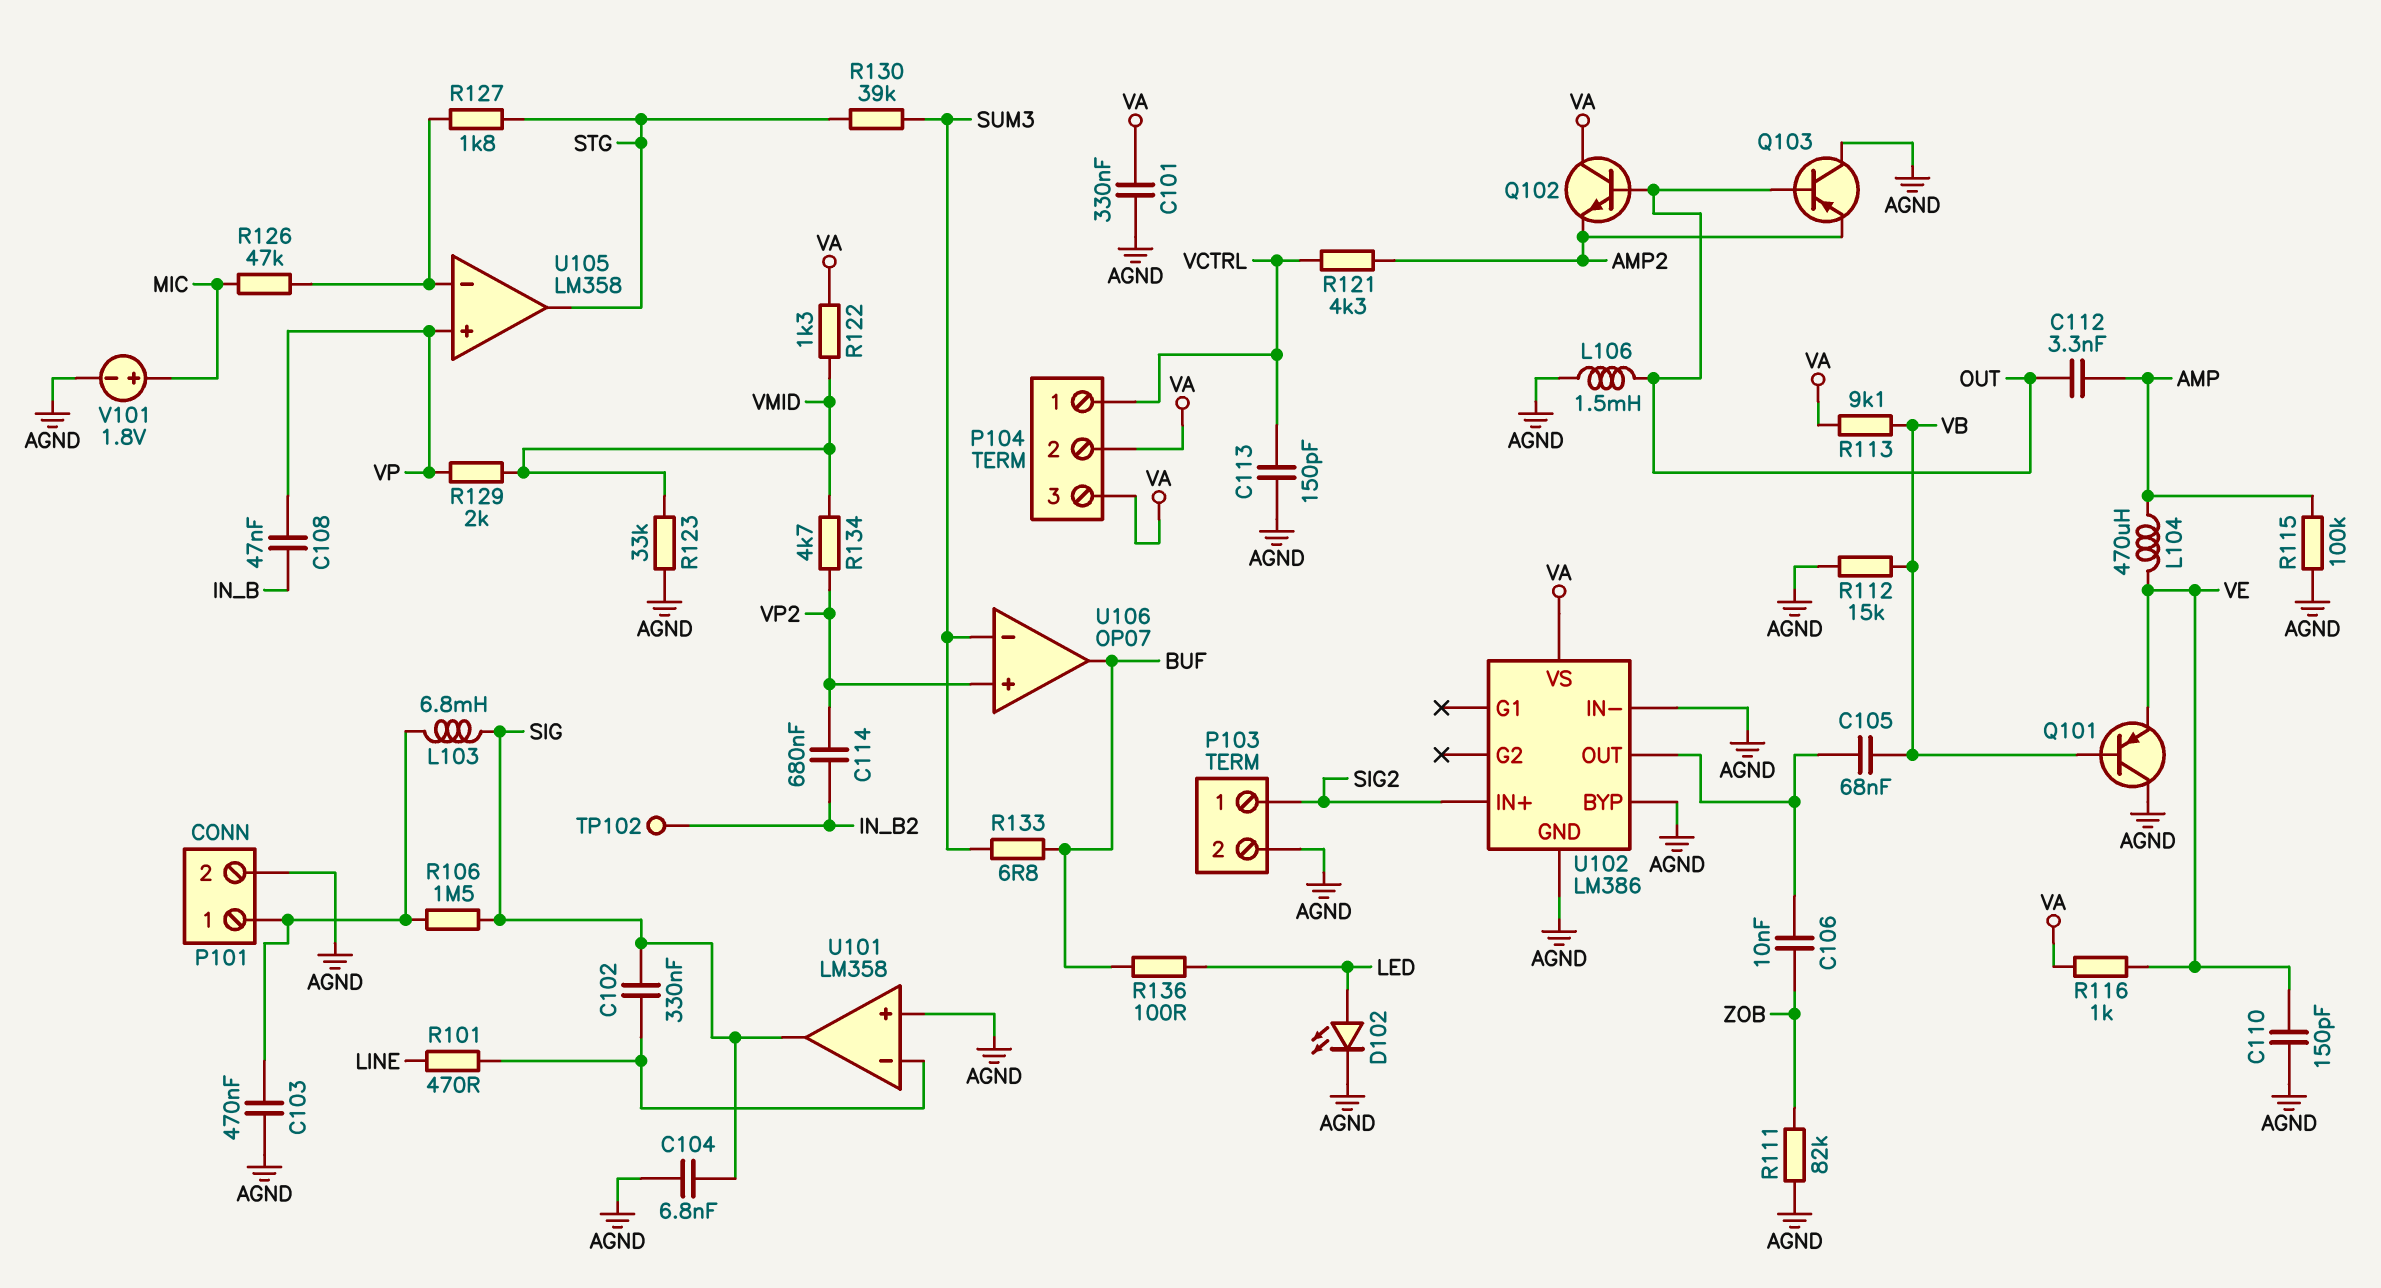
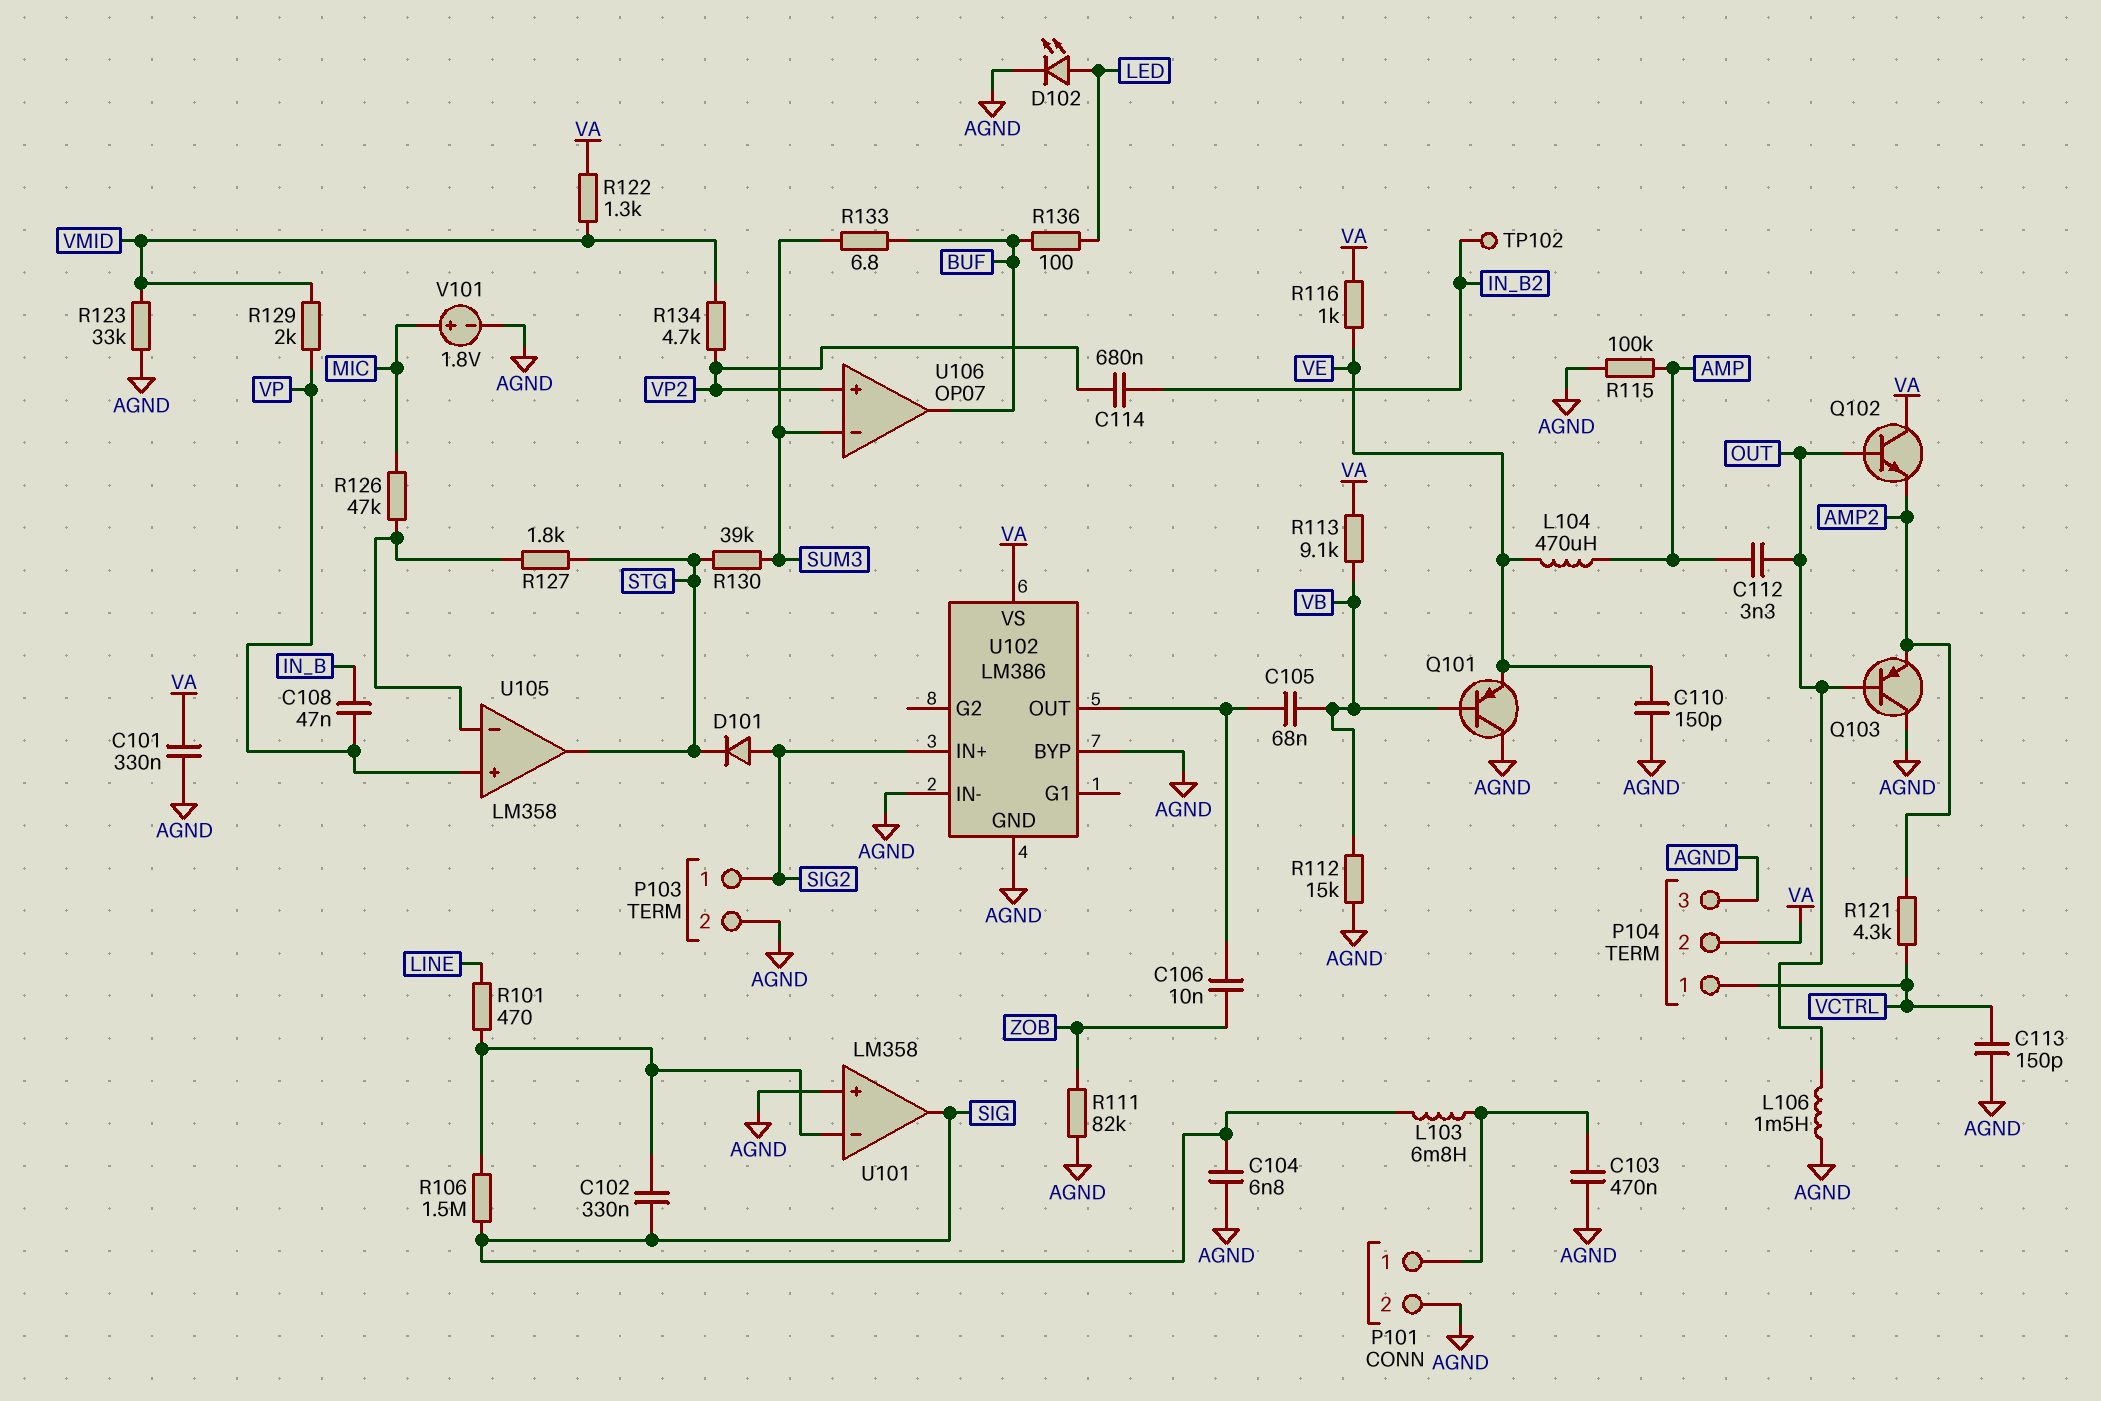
D101: none -> diode (A SIG2, K STG)
P104 pin 3: VA -> AGND
R106: 1.5M (P101/1, SIG) -> 1.5M (SIG, U101/in-)

